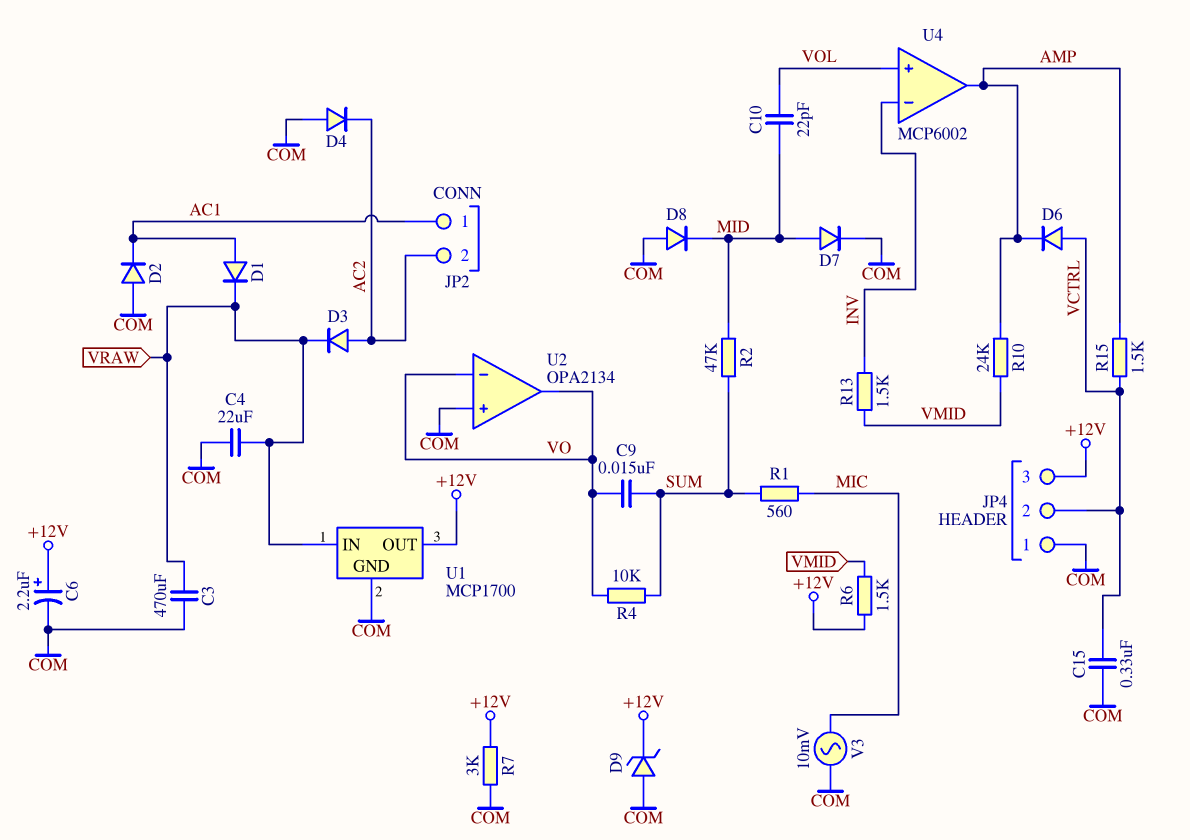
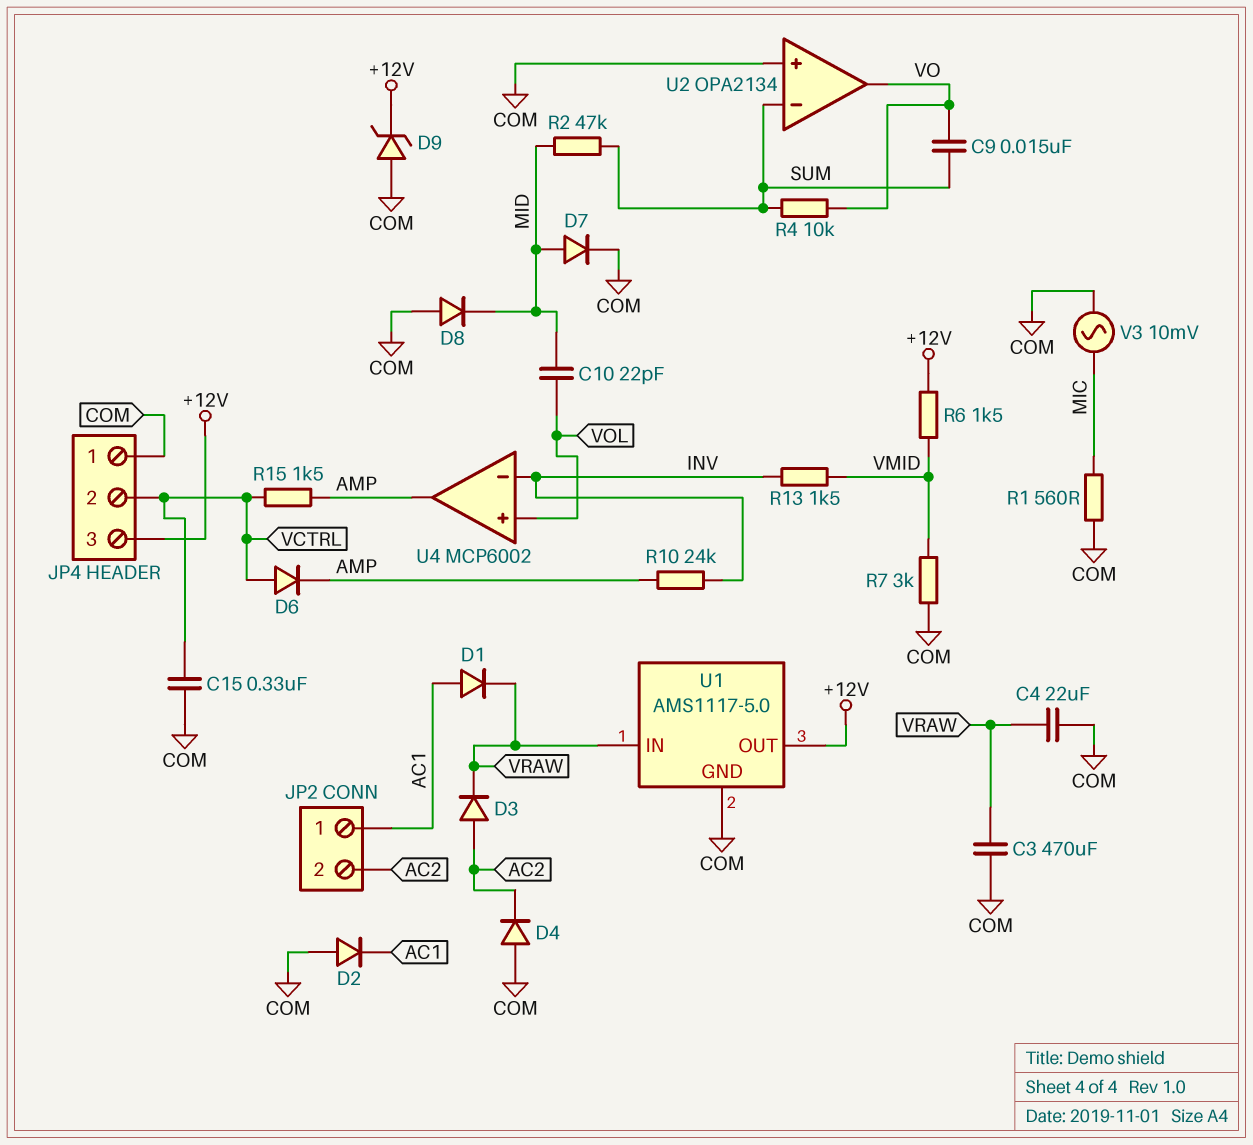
C6: 2.2uF (plus +12V, minus COM) -> none
R1: 560 (MIC, SUM) -> 560 (COM, MIC)
R7: 3k (+12V, COM) -> 3k (COM, VMID)
R10: 24k (AMP, VMID) -> 24k (AMP, INV)
U1: MCP1700 -> AMS1117-5.0
U2 pin in-: VO -> SUM

